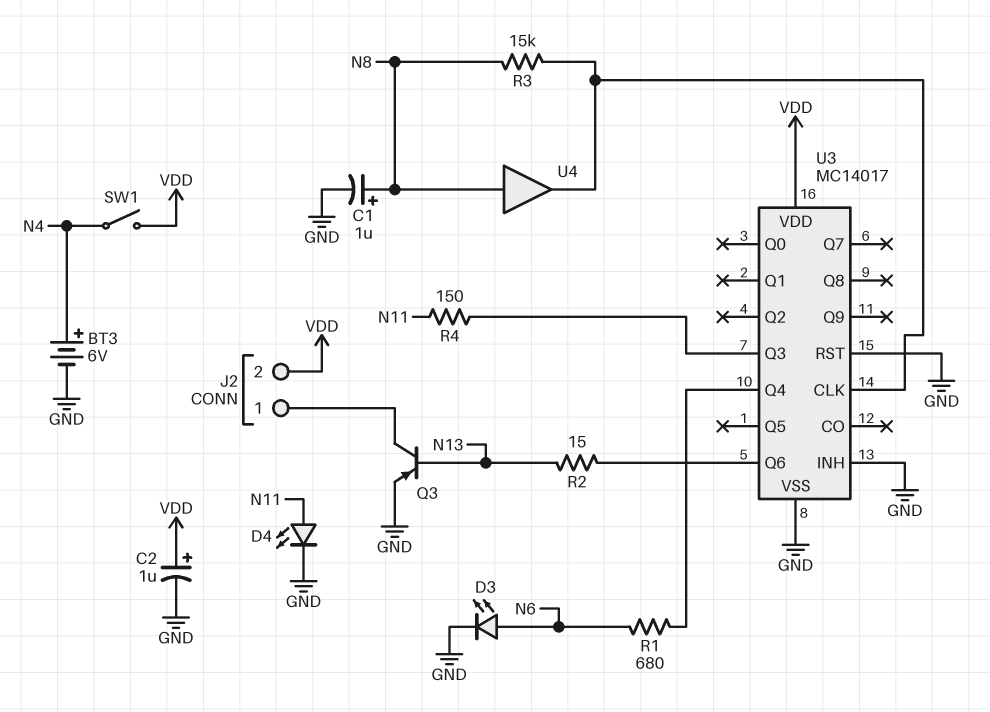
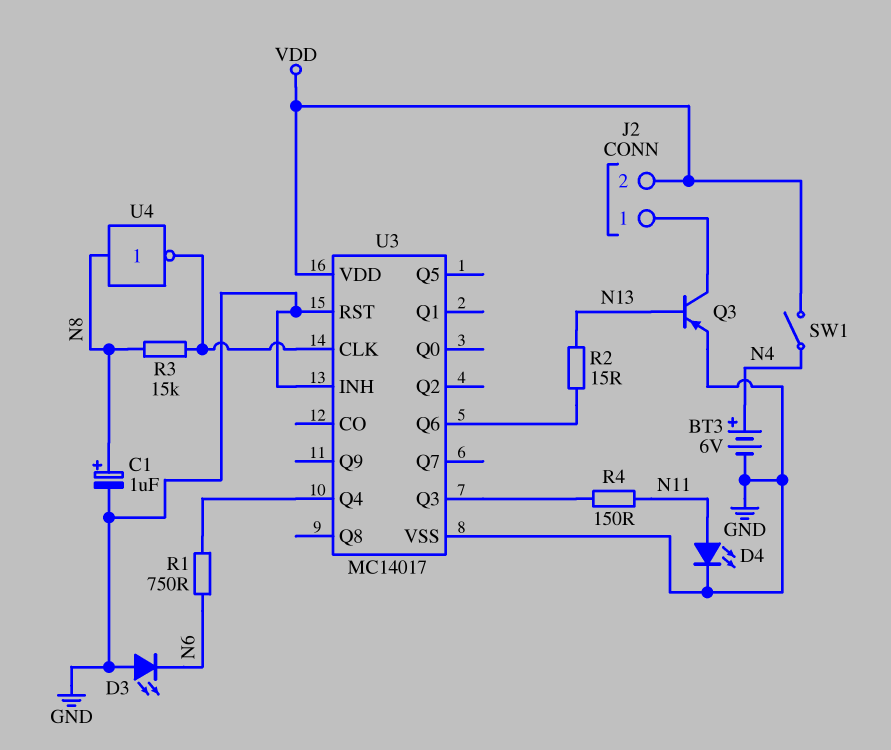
C2: 1uF (plus VDD, minus GND) -> none
D3: LED (A N6, K GND) -> LED (A GND, K N6)
R1: 680 (N6, U3/Q4) -> 750 (N6, U3/Q4)
U4: buffer (in N8, out U3/CLK) -> NOT (in N8, out U3/CLK)

